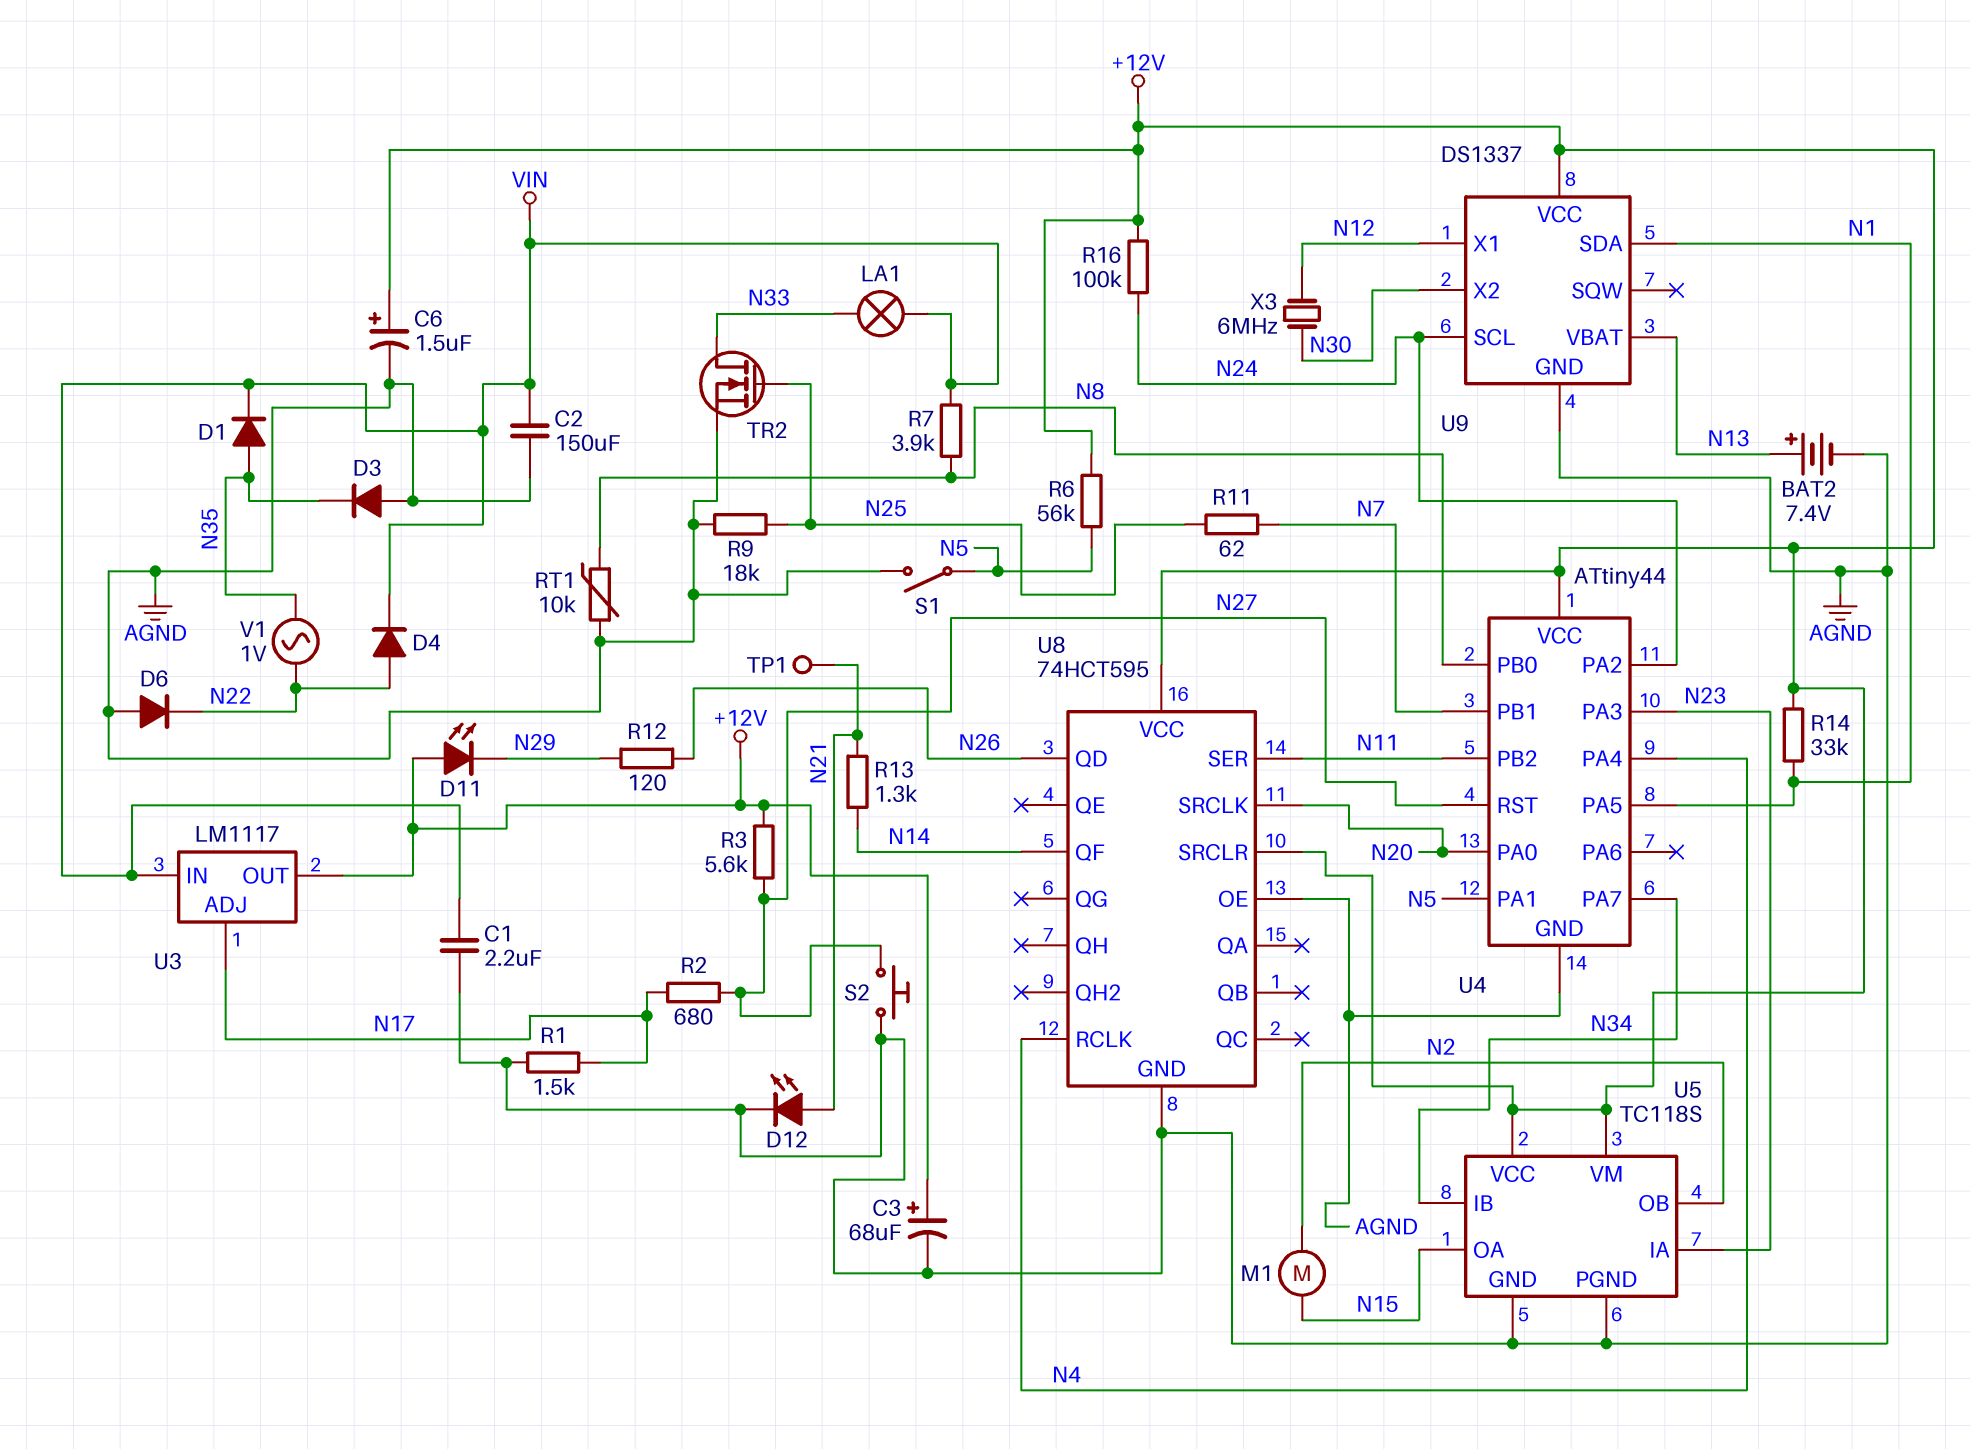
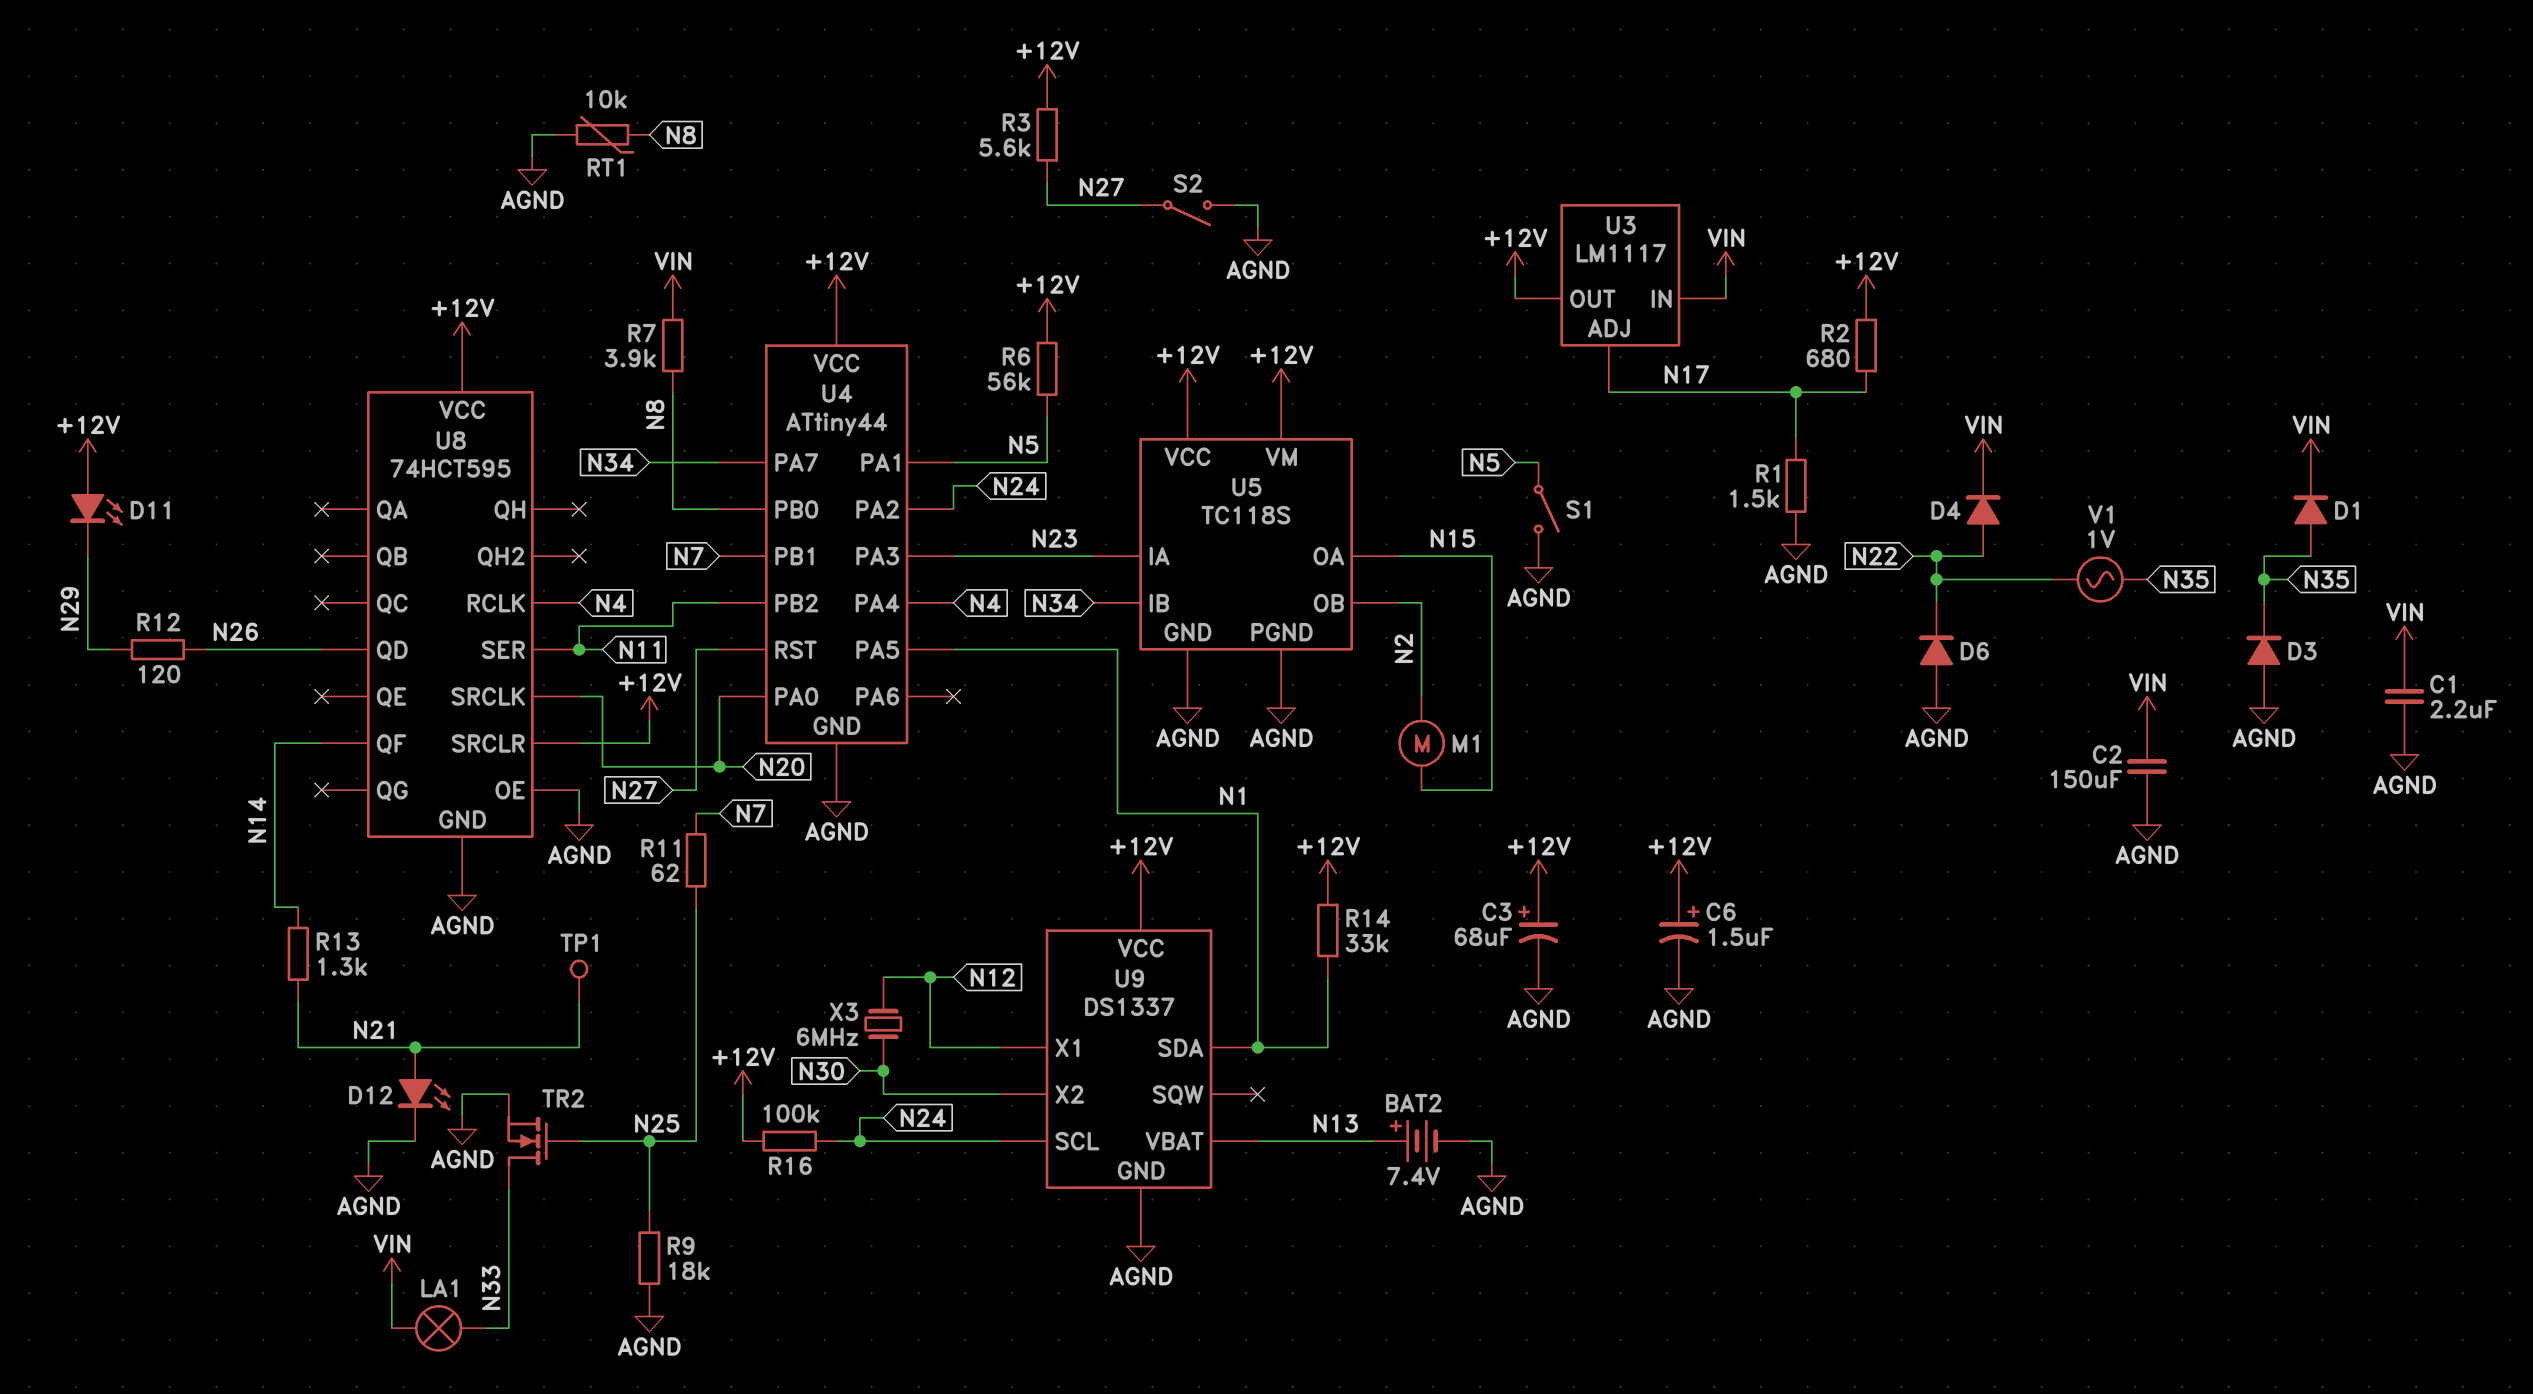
R2: 680 (N17, N27) -> 680 (+12V, N17)
S2: button (AGND, N27) -> switch (AGND, N27)

